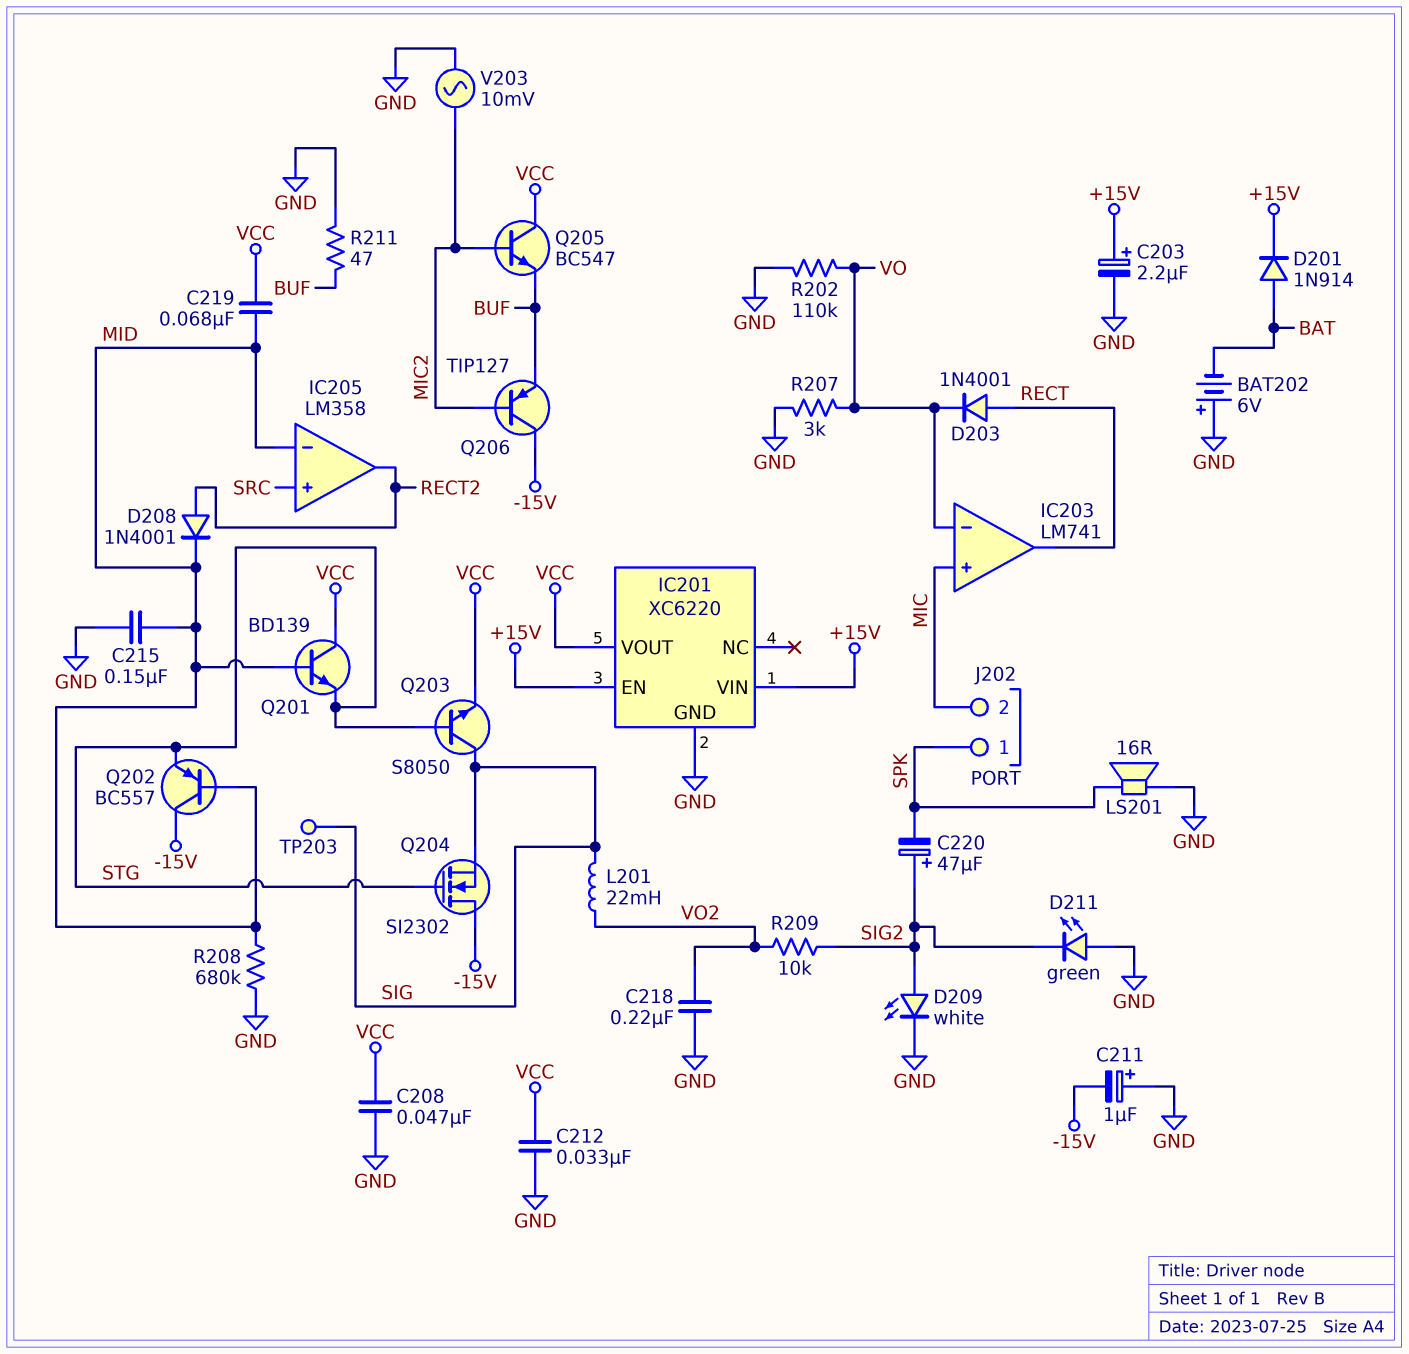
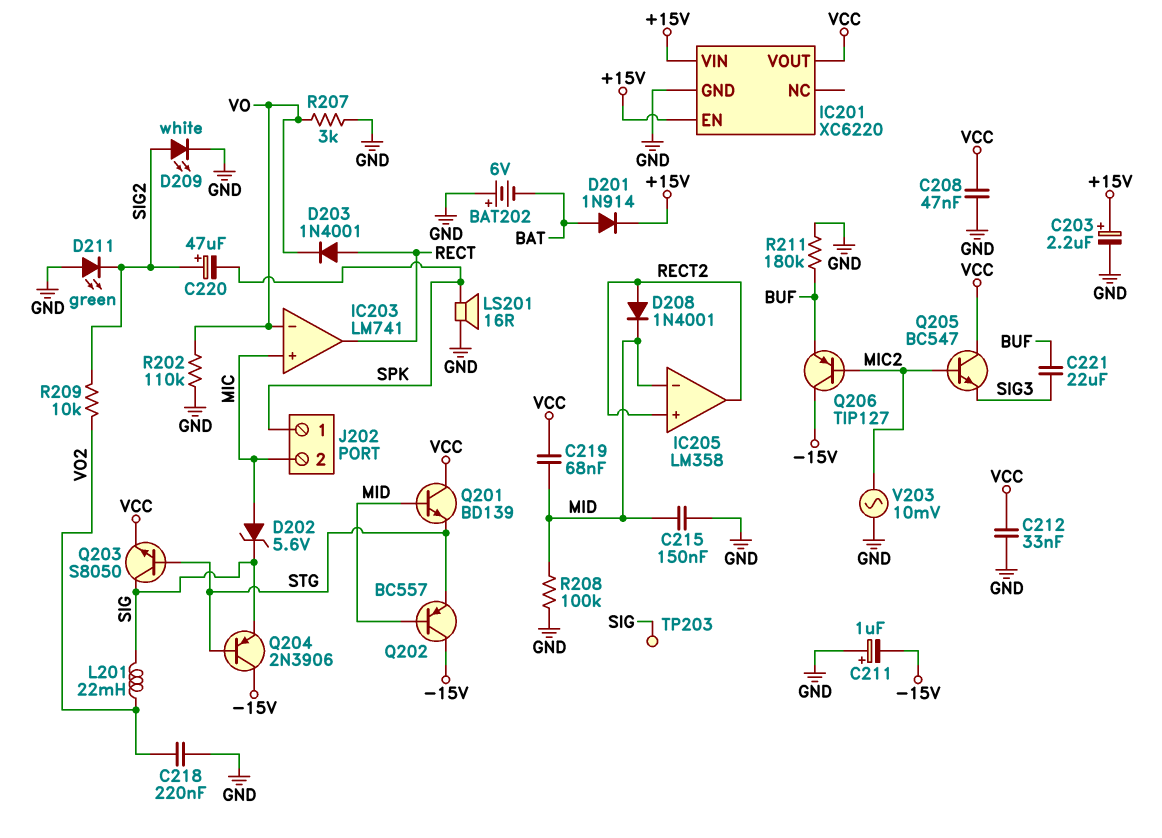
C221: none -> 22uF (BUF, SIG3)
D202: none -> zener 5.6V (A MIC, K SIG)
IC205 pin in+: SRC -> RECT2
Q204: NMOS SI2302 (G STG, D -15V, S SIG) -> PNP 2N3906 (B STG, C -15V, E SIG)
Q205: NPN BC547 (B MIC2, C VCC, E BUF) -> NPN BC547 (B MIC2, C VCC, E SIG3)
R208: 680k (GND, MID) -> 100k (GND, MID)
R211: 47 (BUF, GND) -> 180k (BUF, GND)

